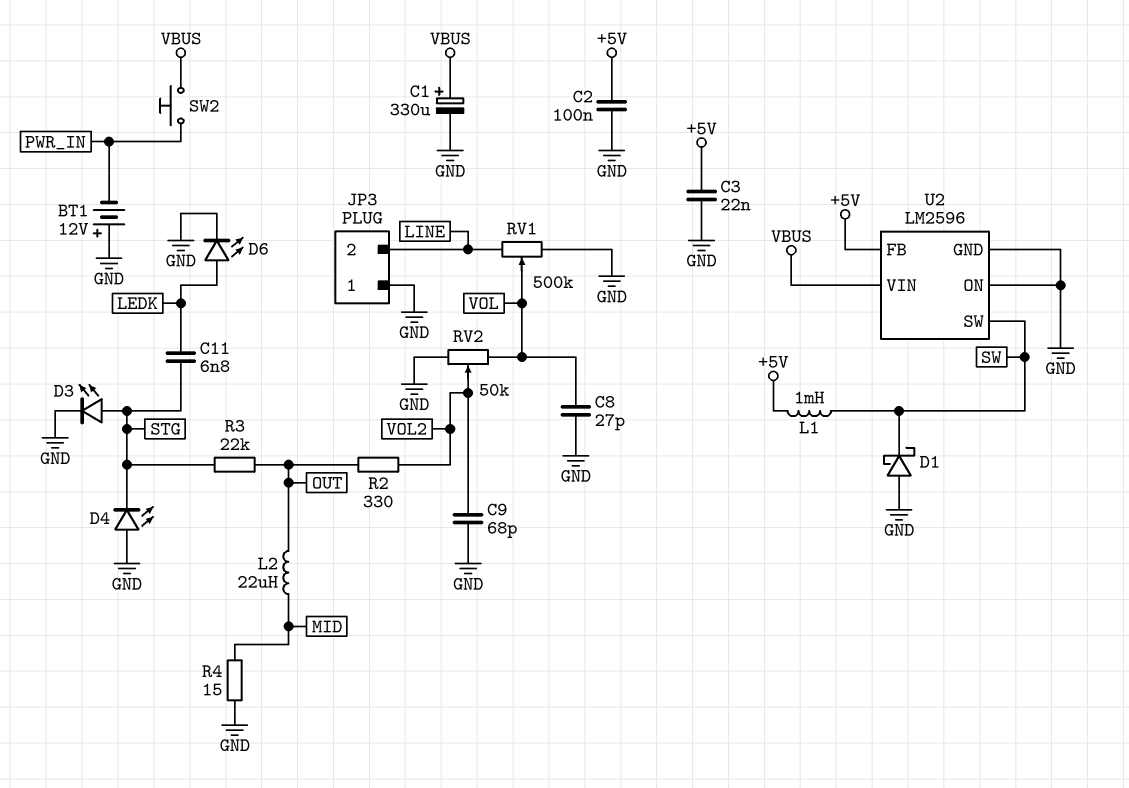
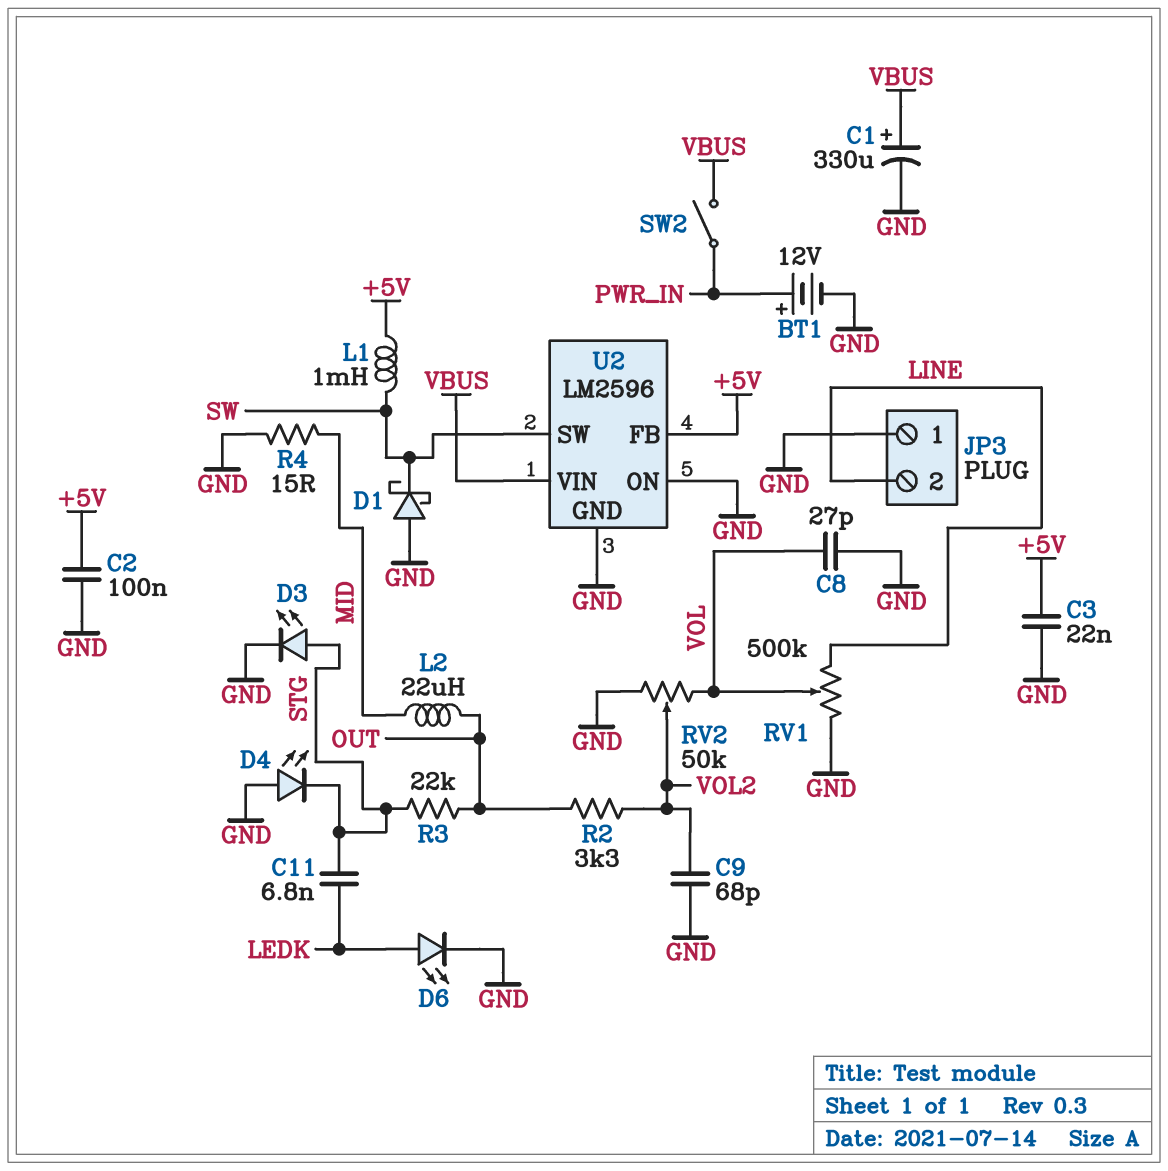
BT1: 12V (plus GND, minus PWR_IN) -> 12V (plus PWR_IN, minus GND)
R2: 330 (OUT, VOL2) -> 3.3k (OUT, VOL2)
SW2: button (PWR_IN, VBUS) -> switch (PWR_IN, VBUS)

